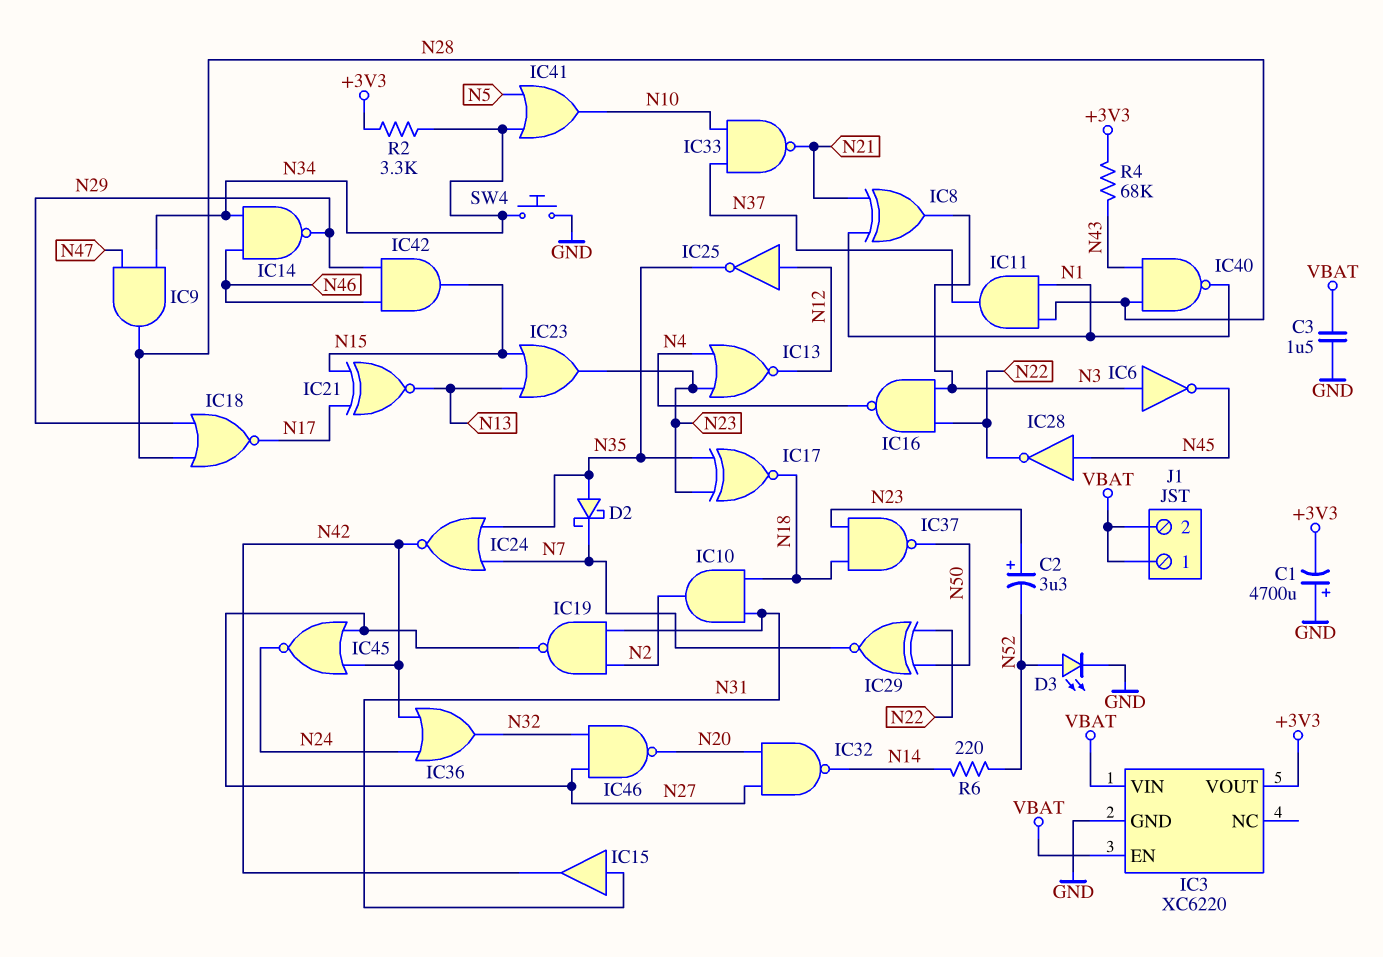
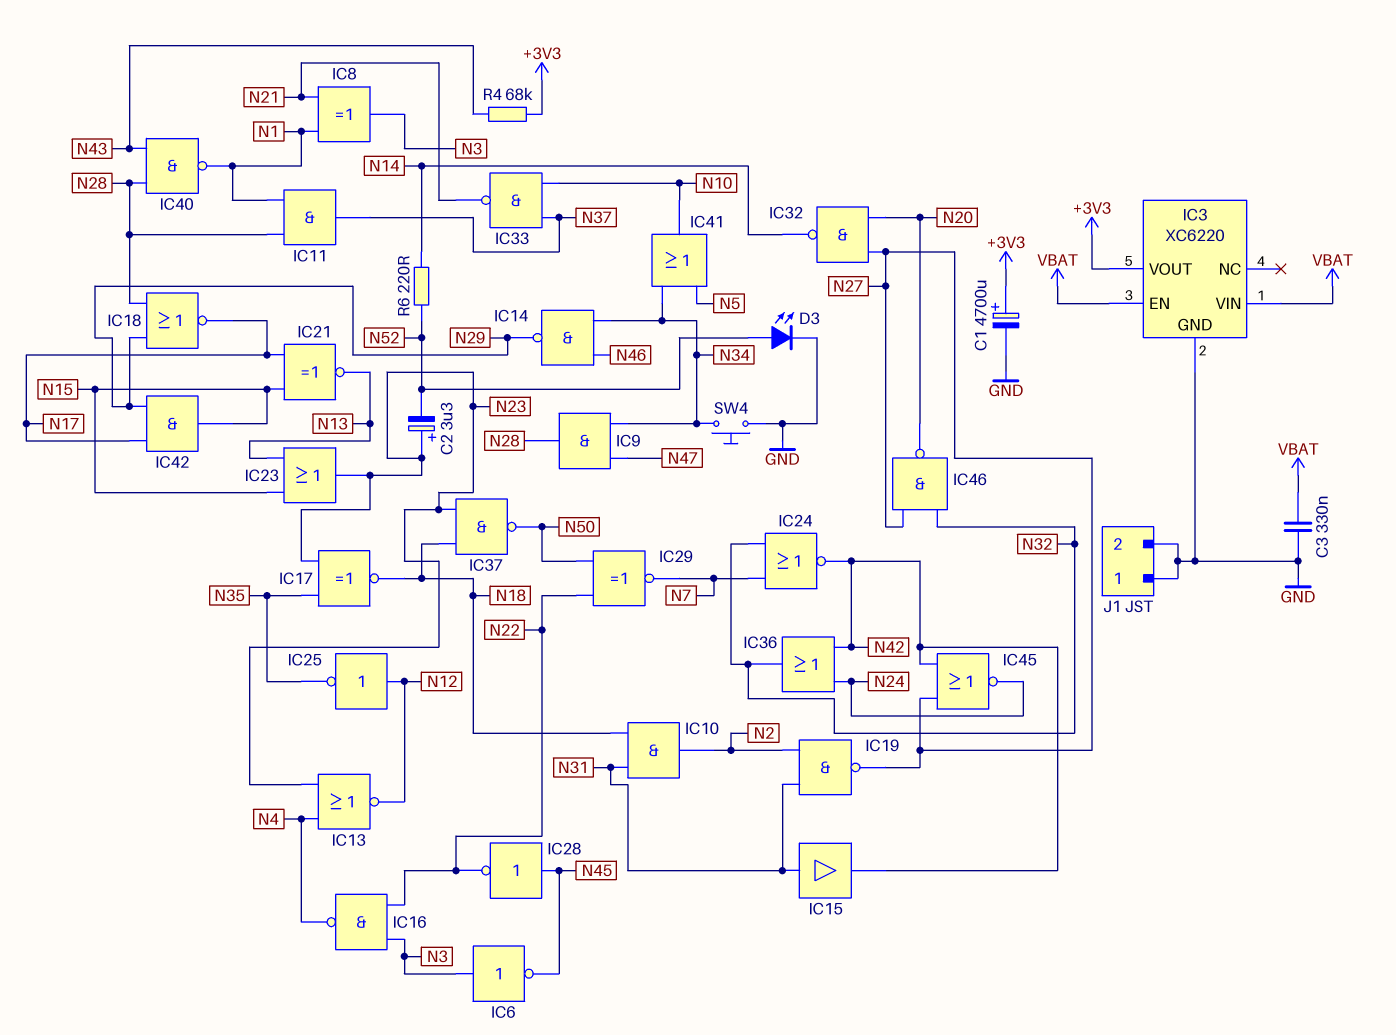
C1: 4700uF (plus GND, minus +3V3) -> 4700uF (plus +3V3, minus GND)
C3: 1.5uF (GND, VBAT) -> 330nF (GND, VBAT)
D2: schottky (A N35, K N7) -> none
IC24: NOR (in N7, in N35, out N42) -> NOR (in N7, in N32, out N42)
IC42: AND (in N29, in N46, out N15) -> AND (in N17, in N29, out N15)
J1 pin 1: VBAT -> GND
J1 pin 2: VBAT -> GND
R2: 3.3k (+3V3, N34) -> none

